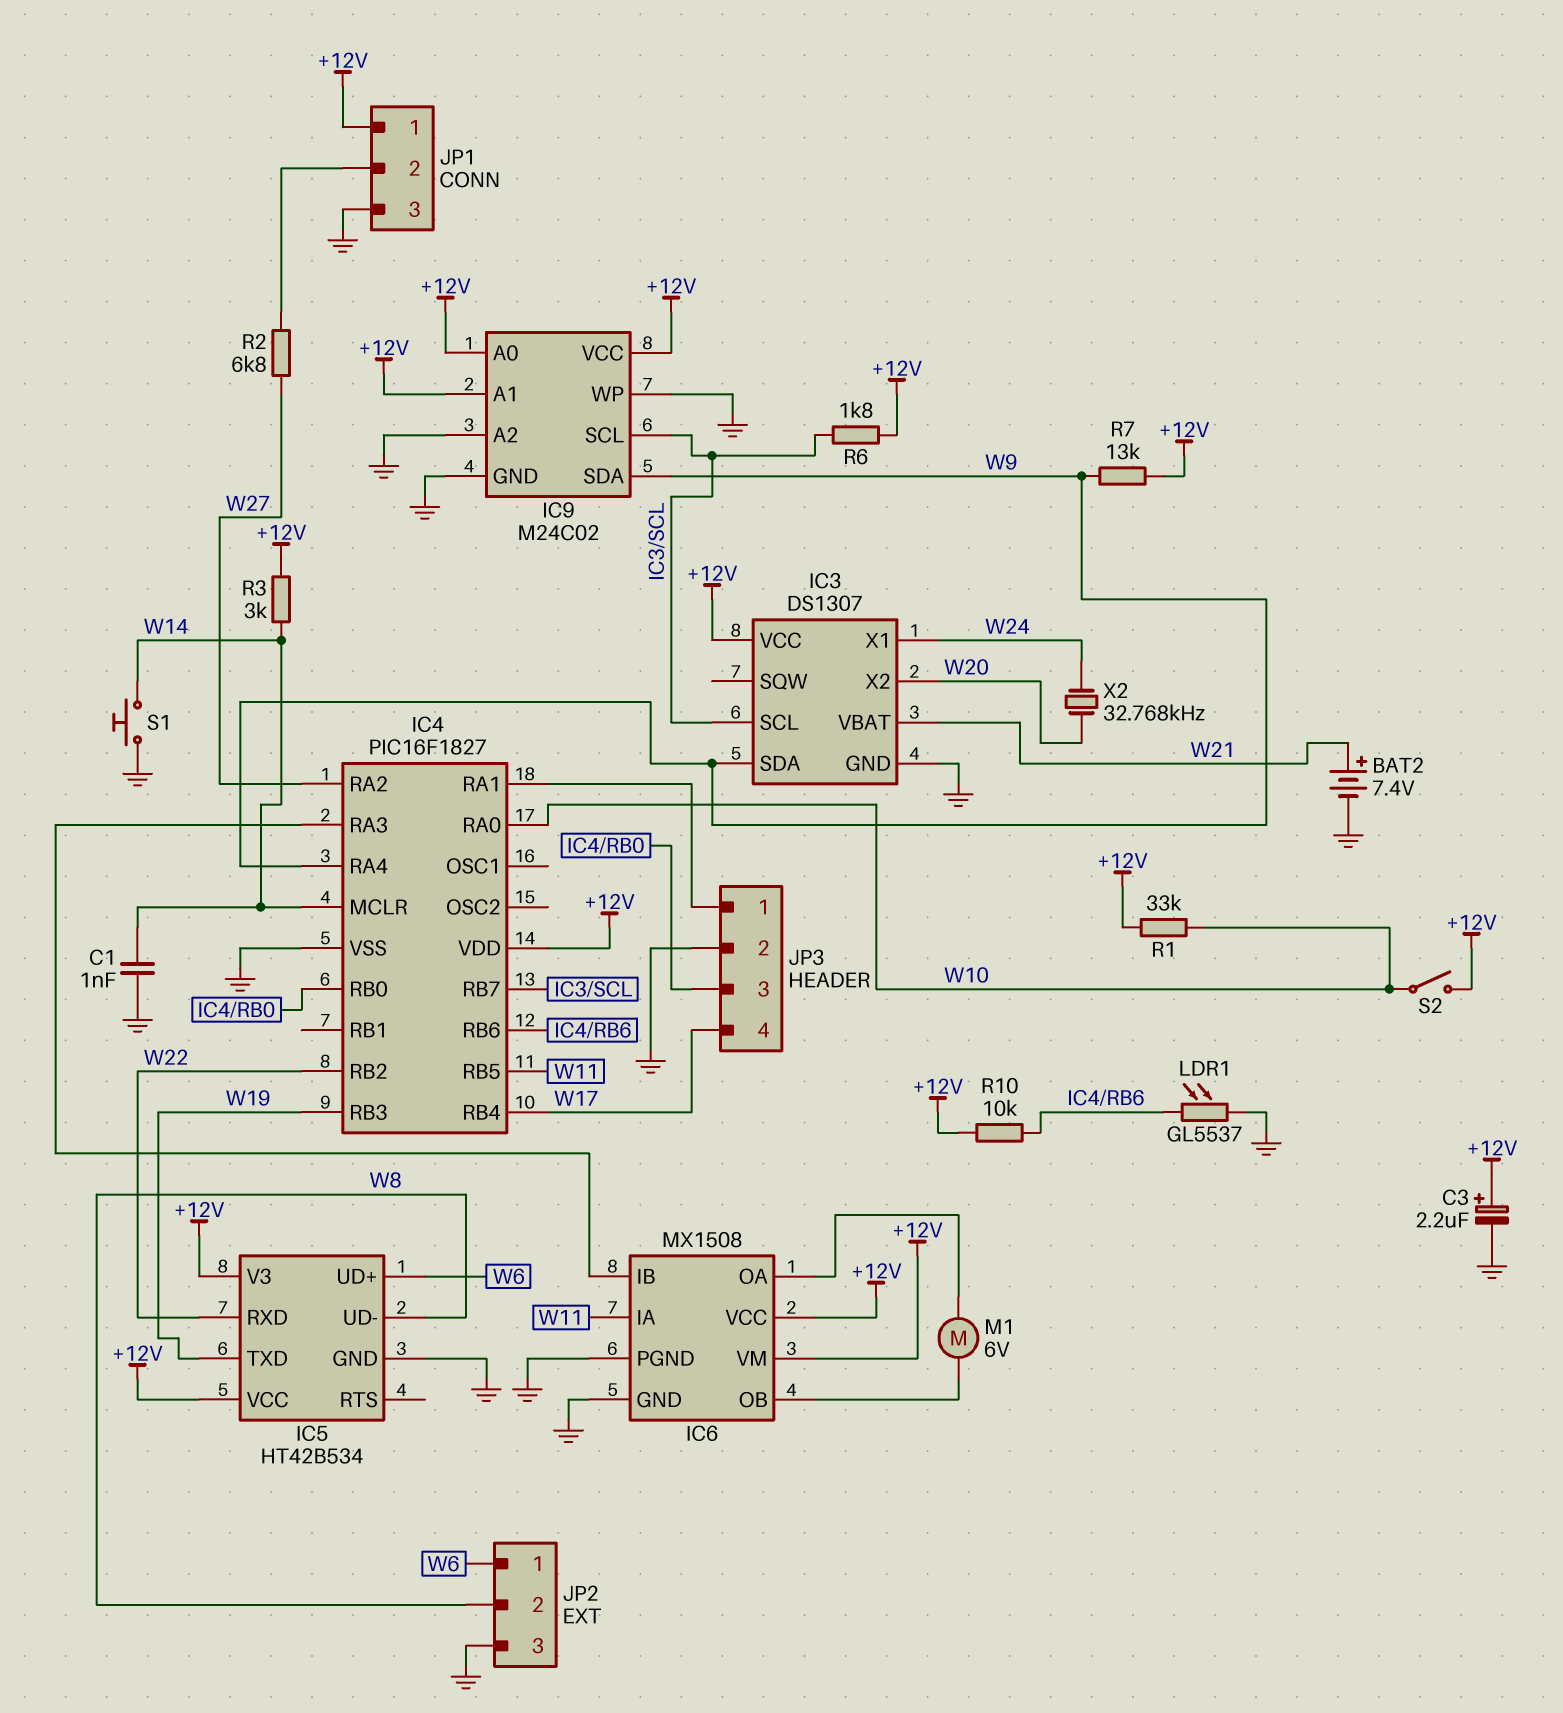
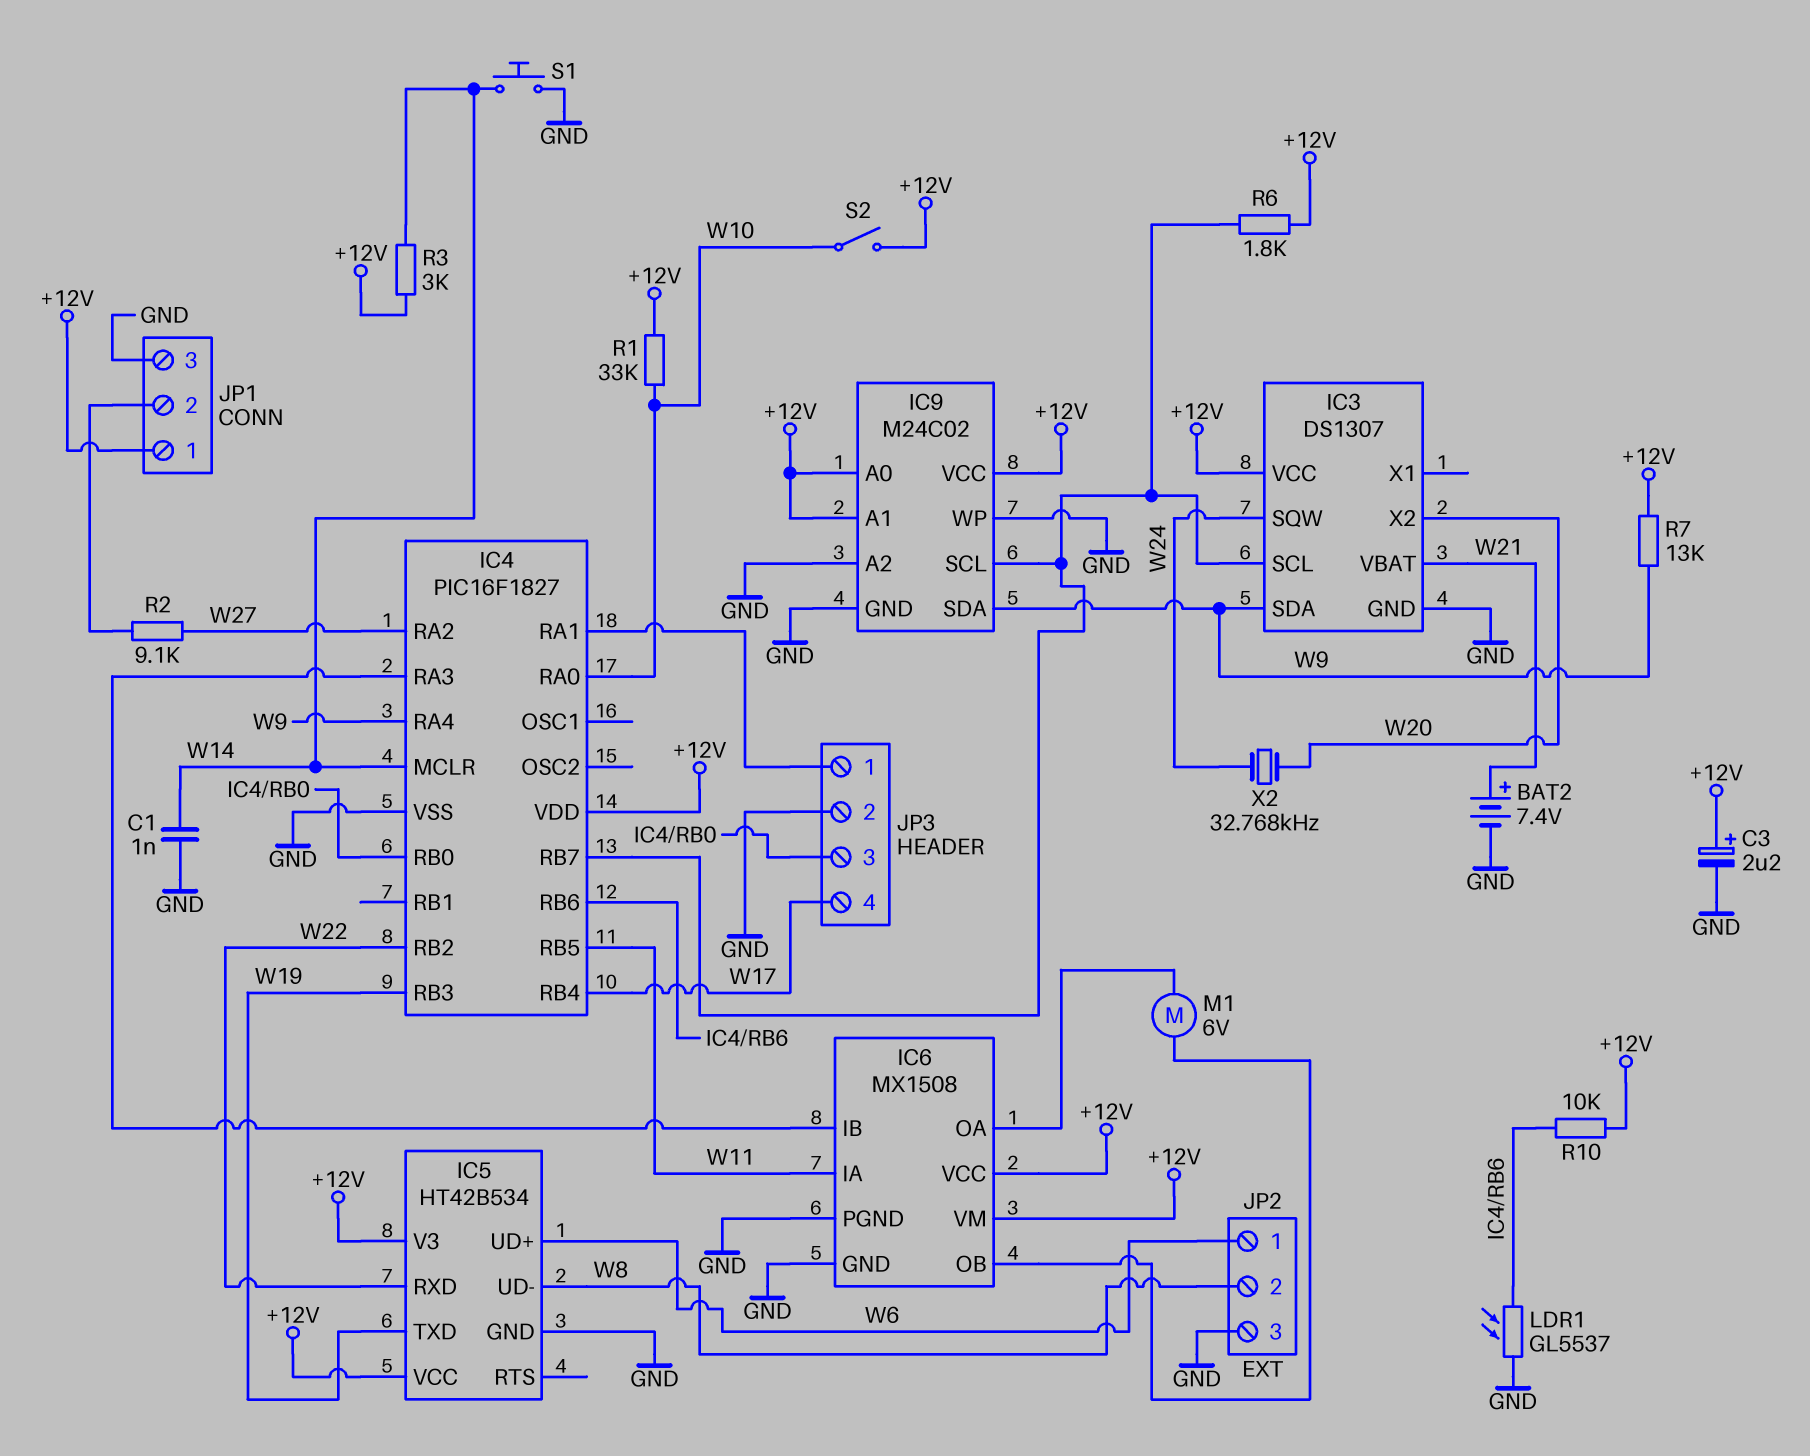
IC3 pin SQW: none -> W24
IC3 pin X1: W24 -> none
R2: 6.8k (JP1/2, W27) -> 9.1k (JP1/2, W27)

